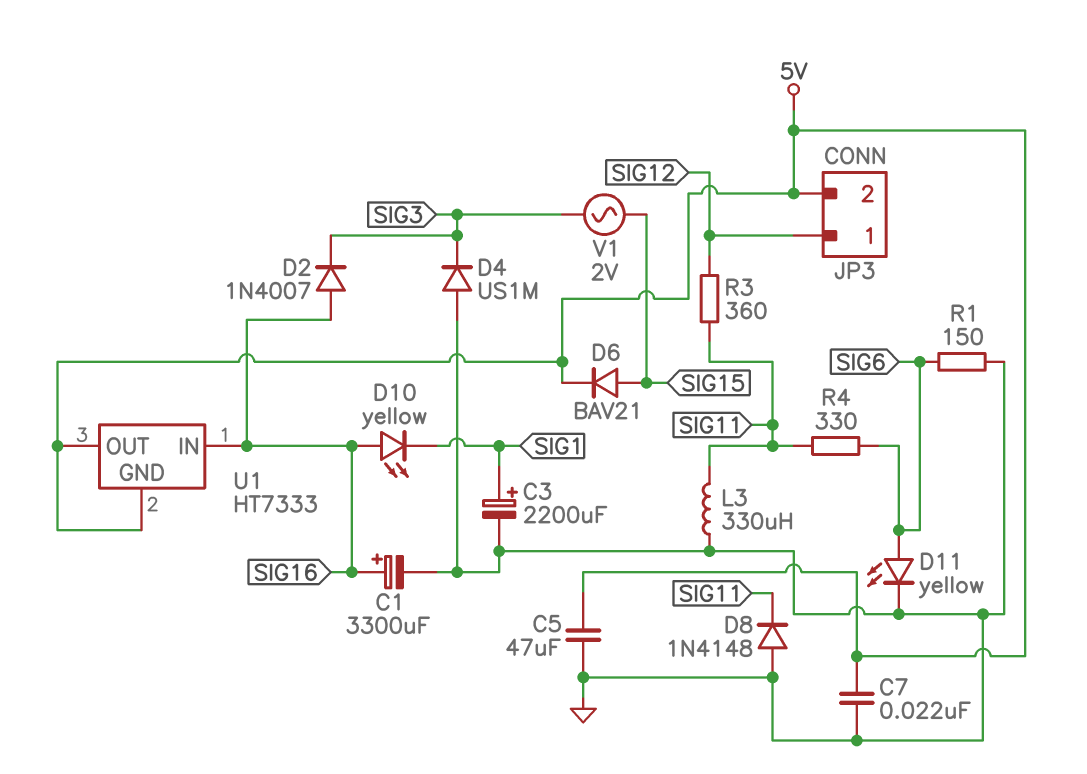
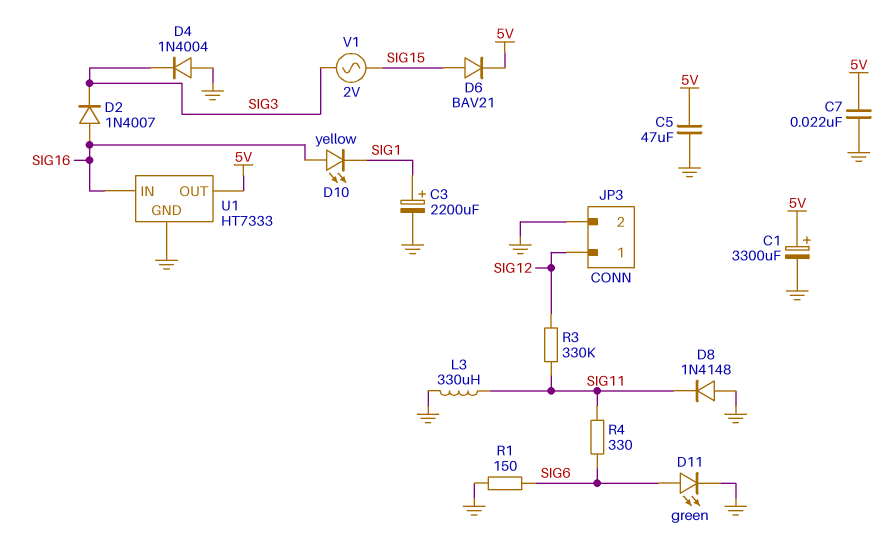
C1: 3300uF (plus SIG16, minus GND) -> 3300uF (plus 5V, minus GND)
D4: diode US1M (A GND, K SIG3) -> diode 1N4004 (A GND, K SIG3)
D11: LED yellow (A SIG6, K GND) -> LED green (A SIG6, K GND)
JP3 pin 2: 5V -> GND
R3: 360 (SIG11, SIG12) -> 330k (SIG11, SIG12)
U1 pin GND: 5V -> GND

